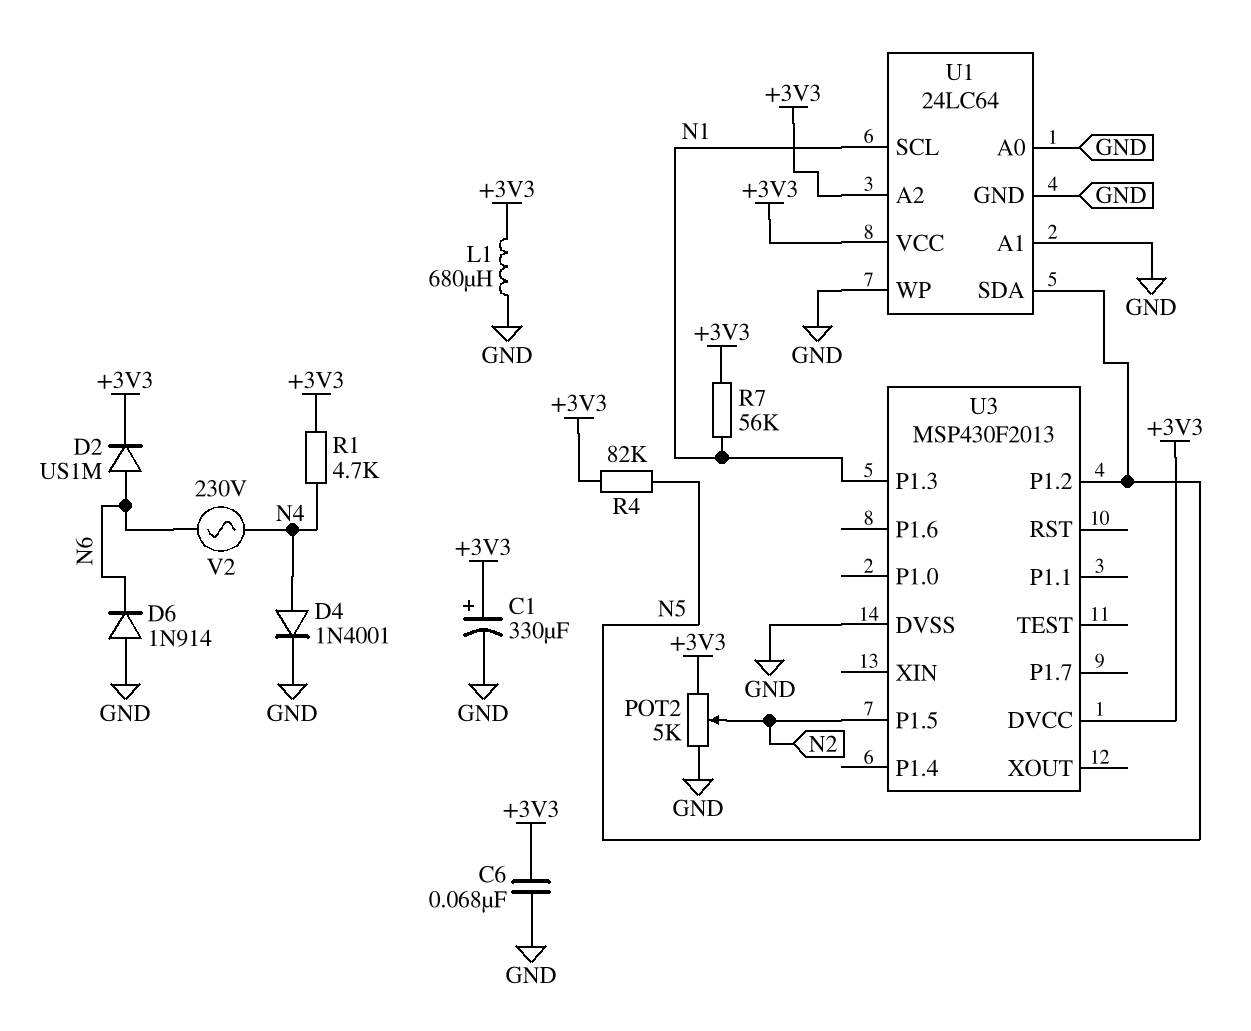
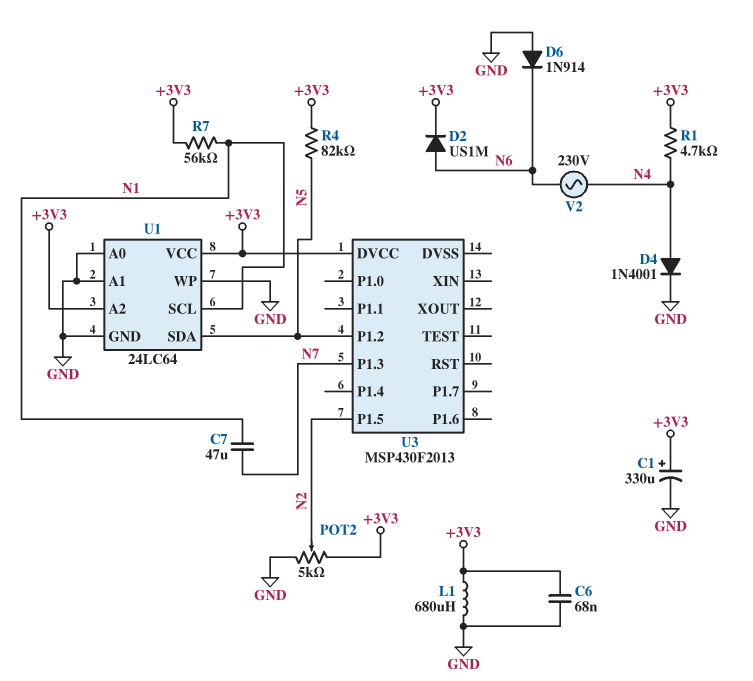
C7: none -> 47uF (N1, N7)
U3 pin DVSS: GND -> none
U3 pin P1.3: N1 -> N7

